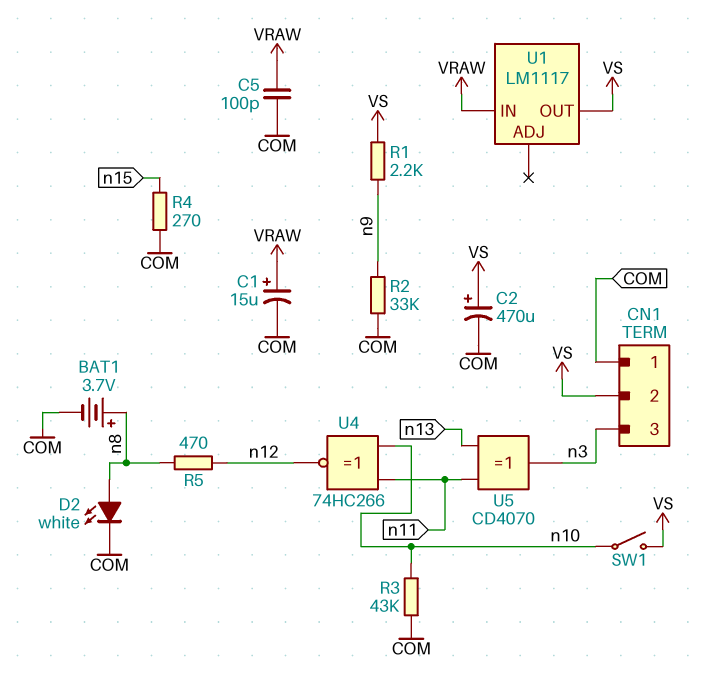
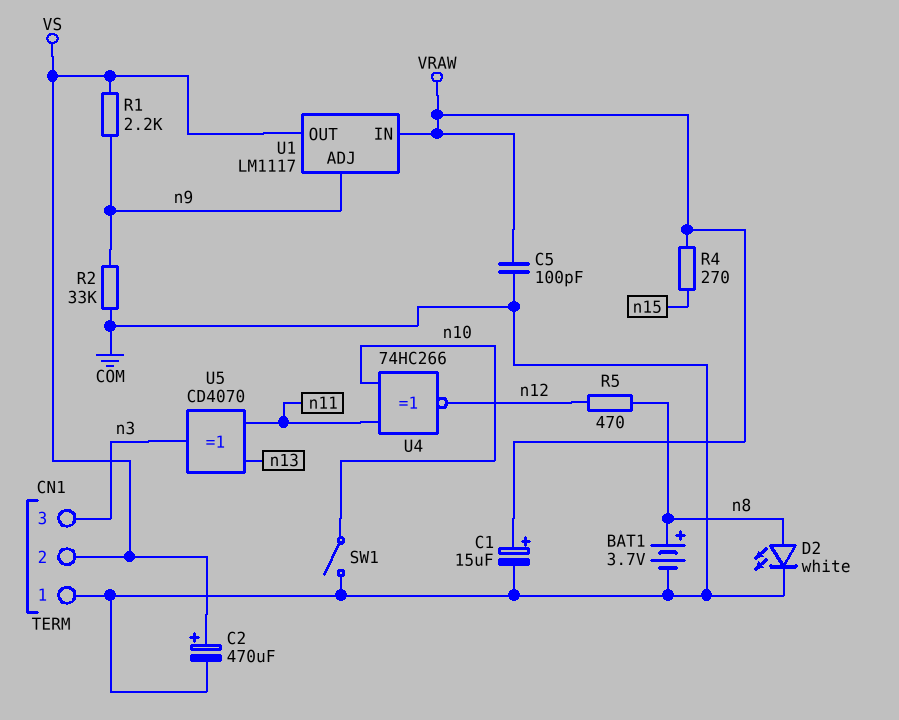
R3: 43k (COM, n10) -> none
R4: 270 (COM, n15) -> 270 (VRAW, n15)
SW1: switch (VS, n10) -> switch (COM, n10)
U1 pin ADJ: none -> n9

